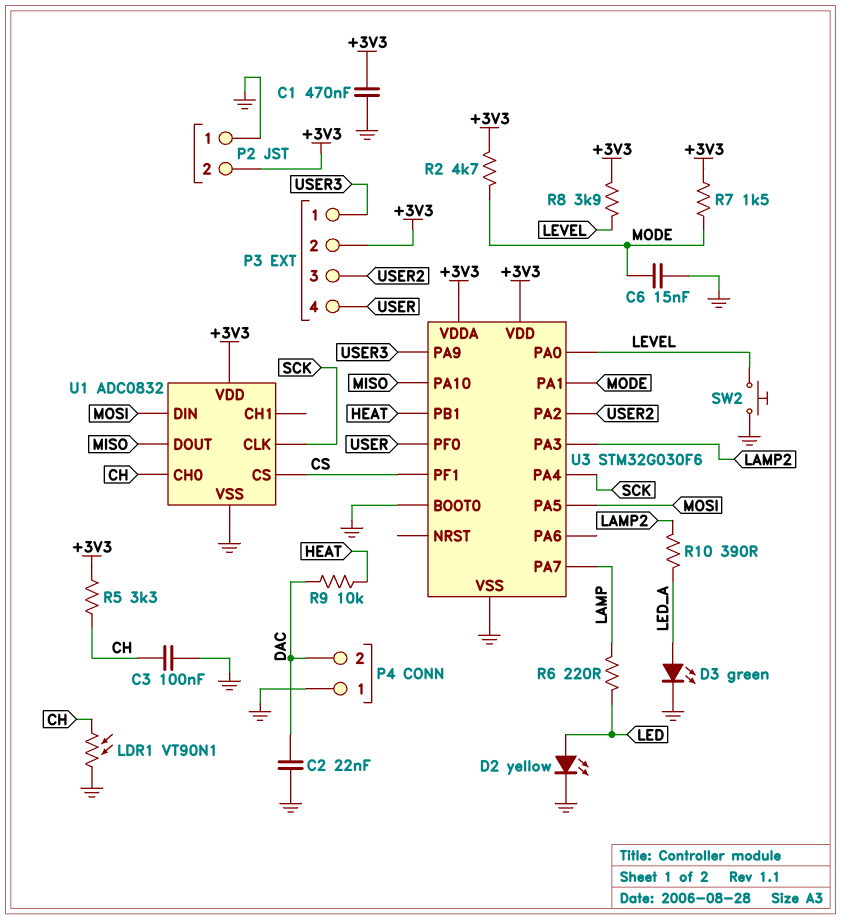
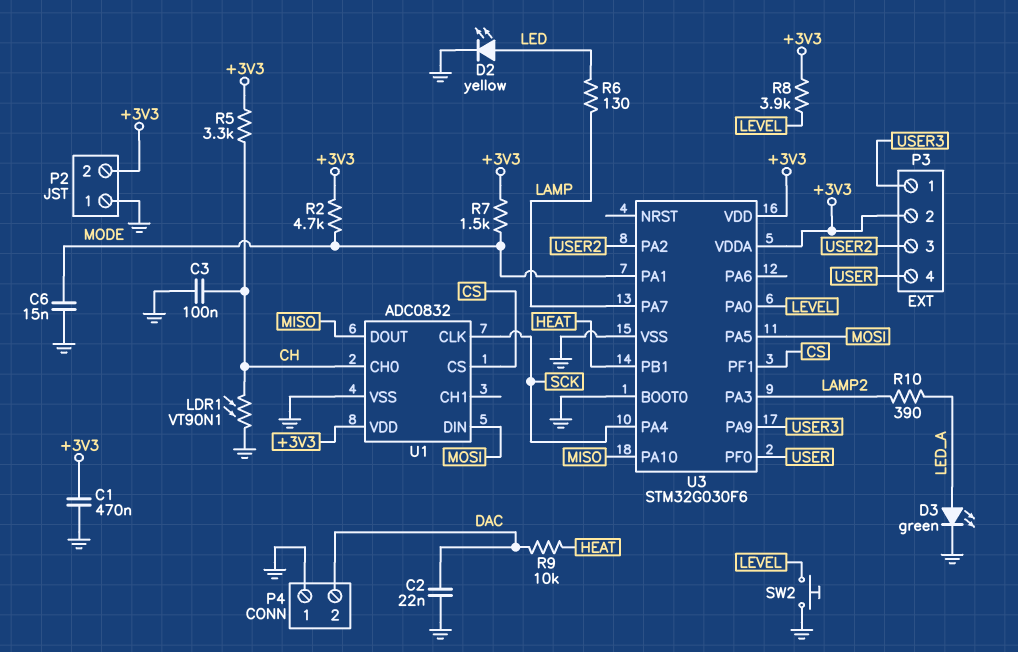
R6: 220 (LAMP, LED) -> 130 (LAMP, LED)

